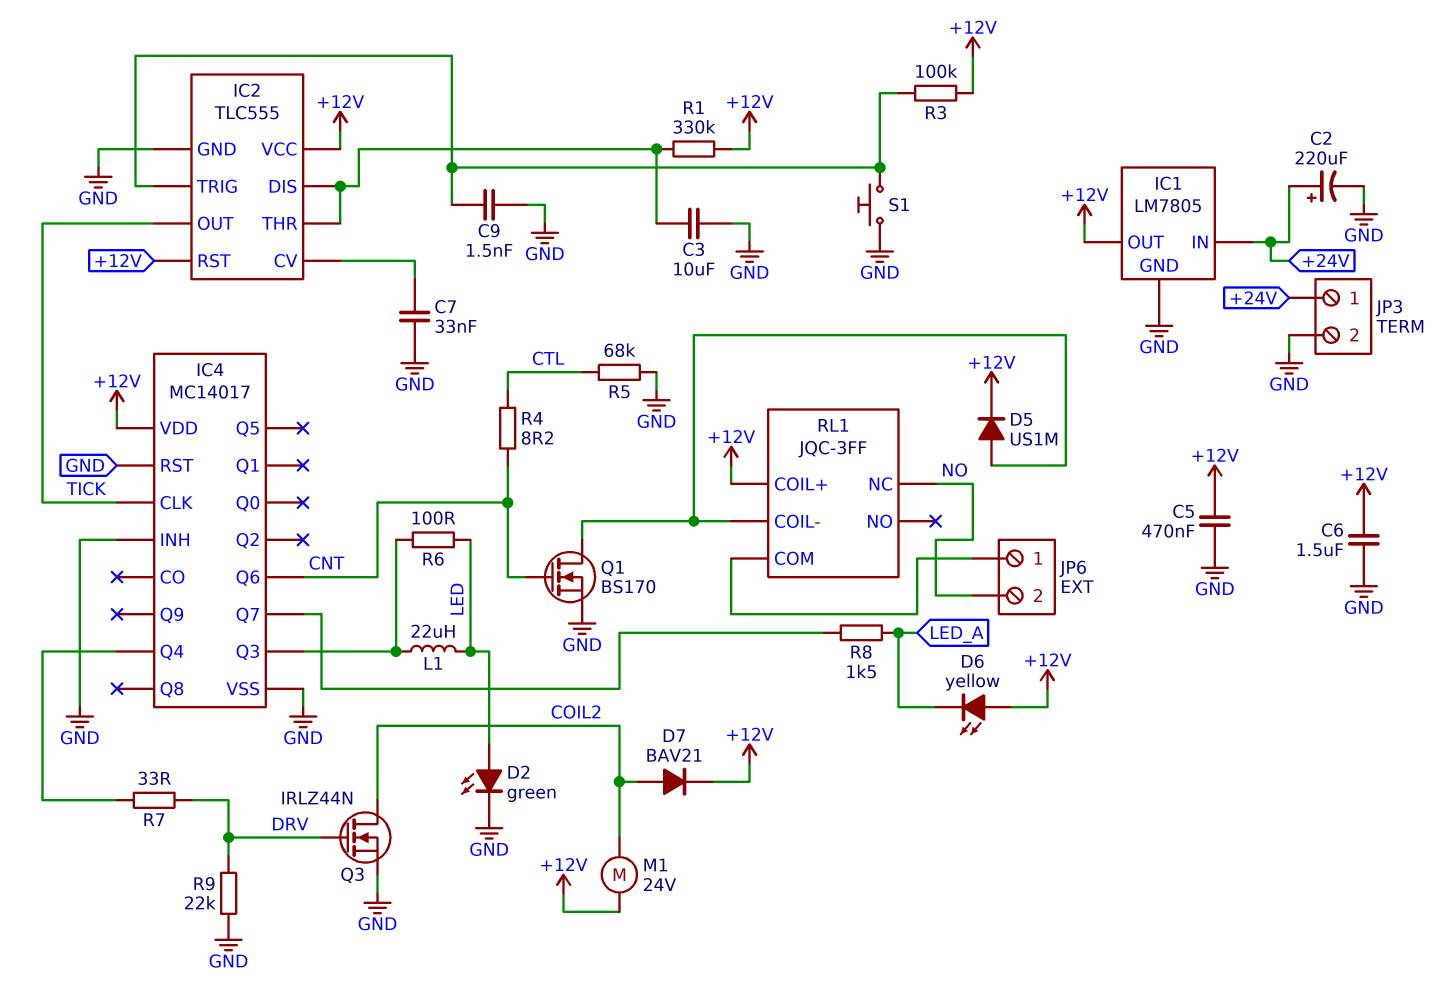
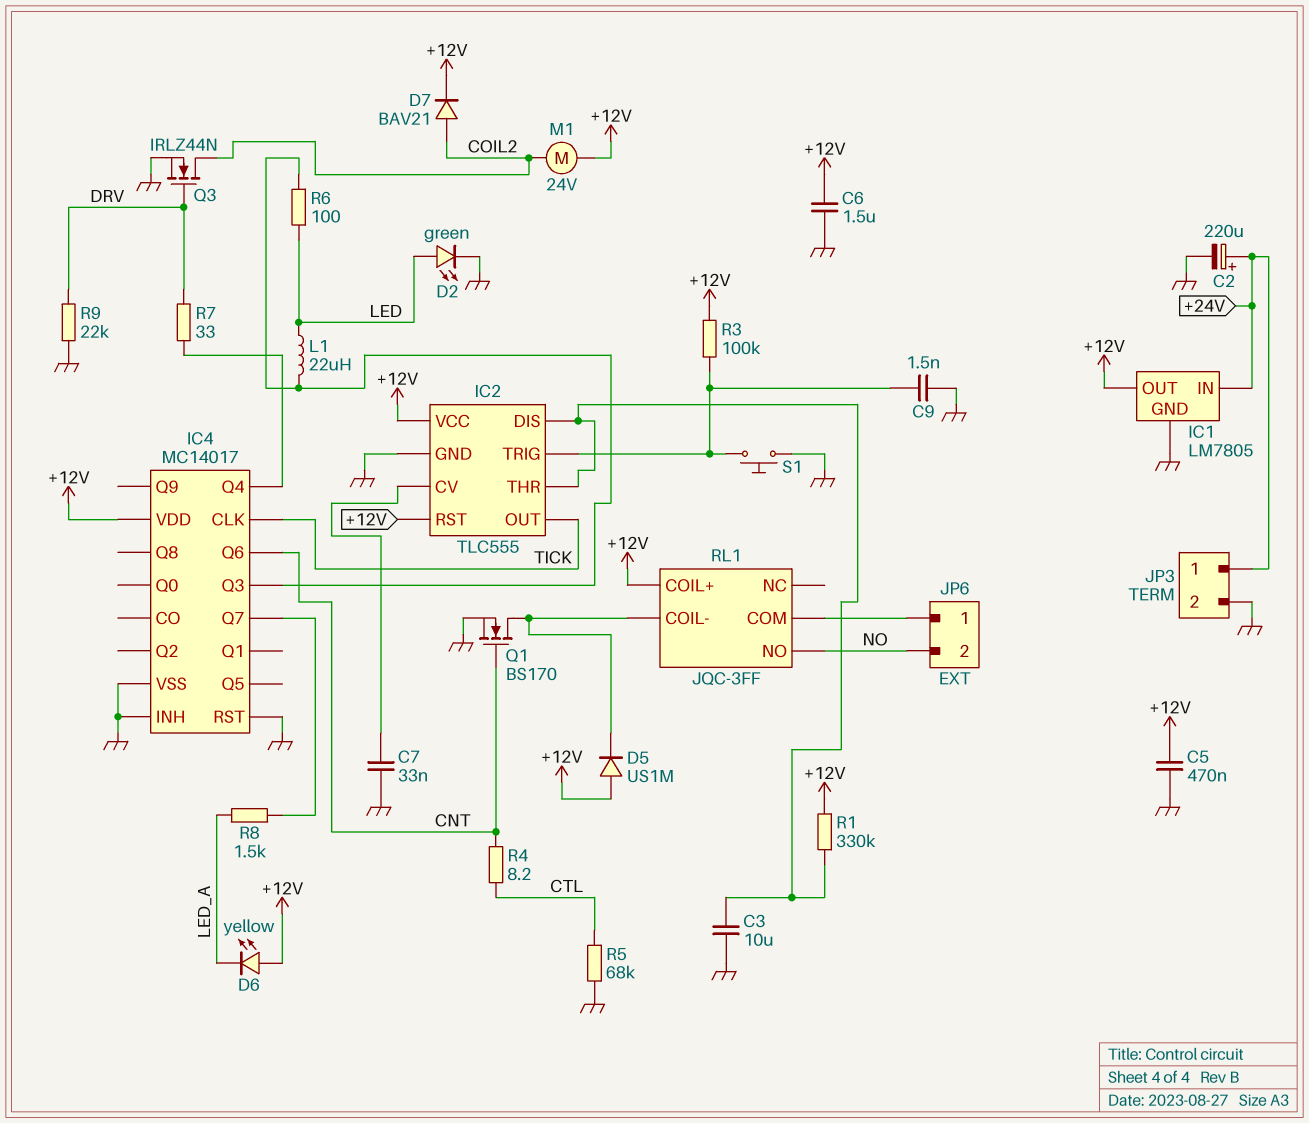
D5: diode US1M (A RL1/COIL-, K +12V) -> diode US1M (A +12V, K RL1/COIL-)
RL1 pin NC: NO -> none
RL1 pin NO: none -> NO

